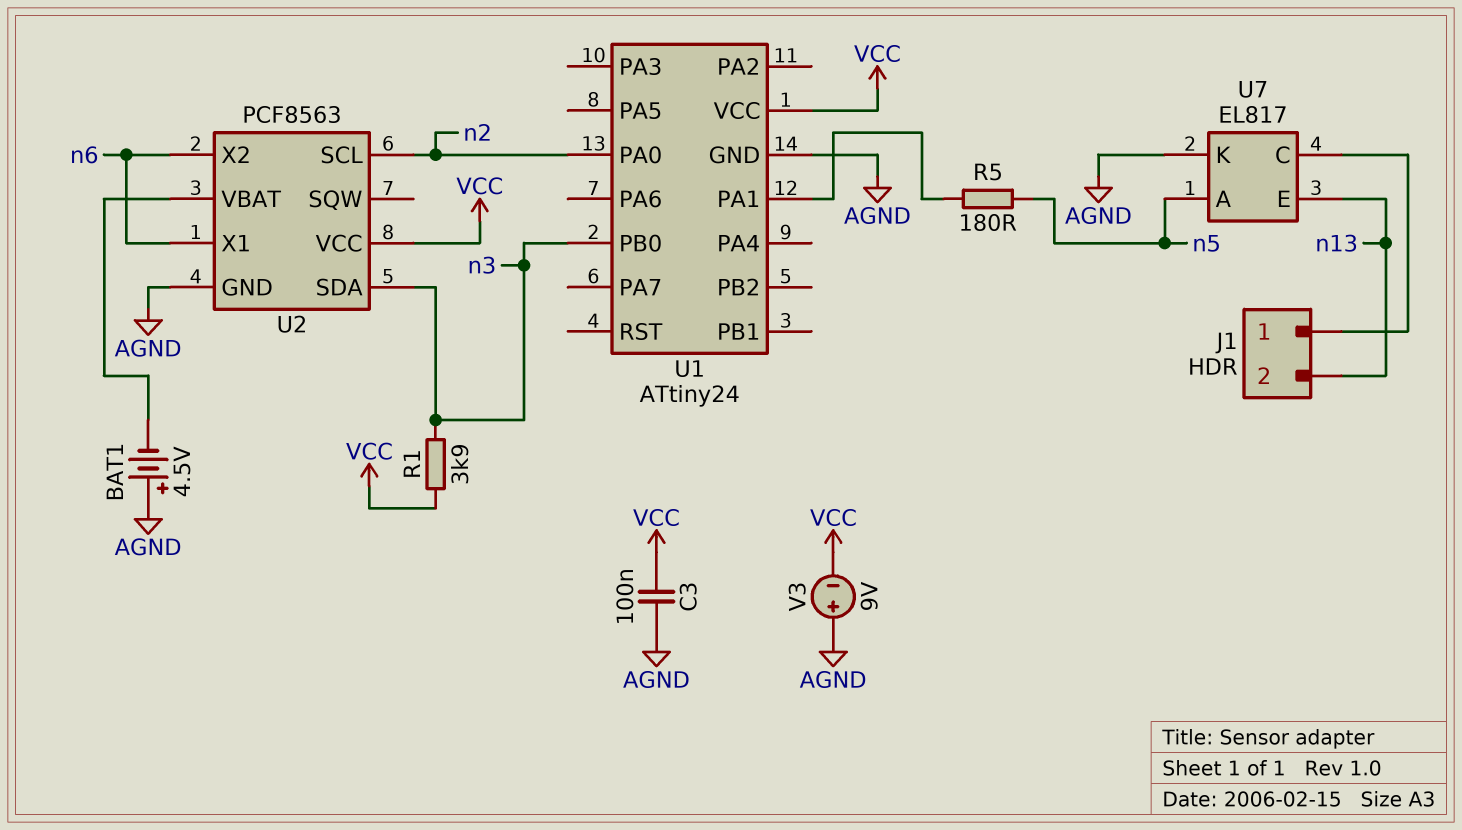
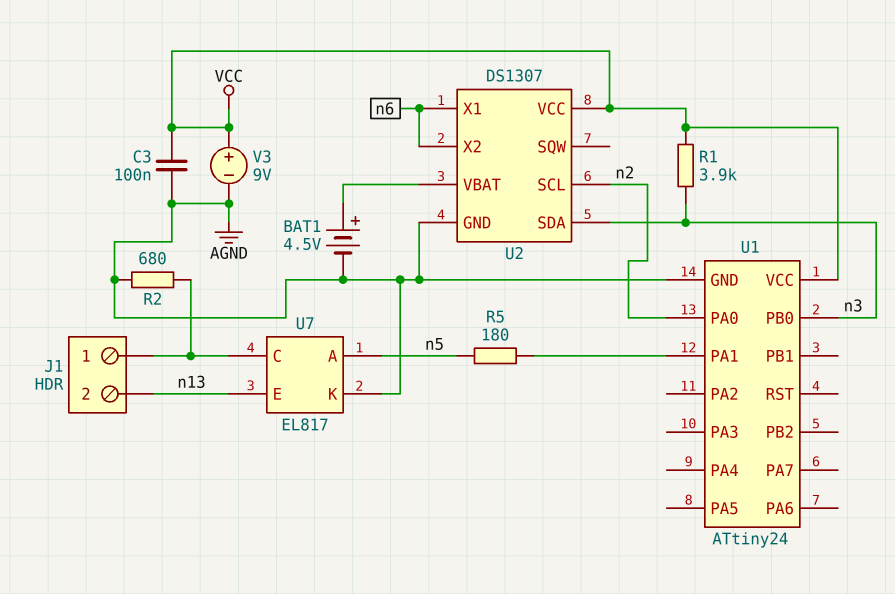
BAT1: 4.5V (plus AGND, minus U2/VBAT) -> 4.5V (plus U2/VBAT, minus AGND)
R2: none -> 680 (AGND, J1/1)
U2: PCF8563 -> DS1307
V3: 9V (plus AGND, minus VCC) -> 9V (plus VCC, minus AGND)

